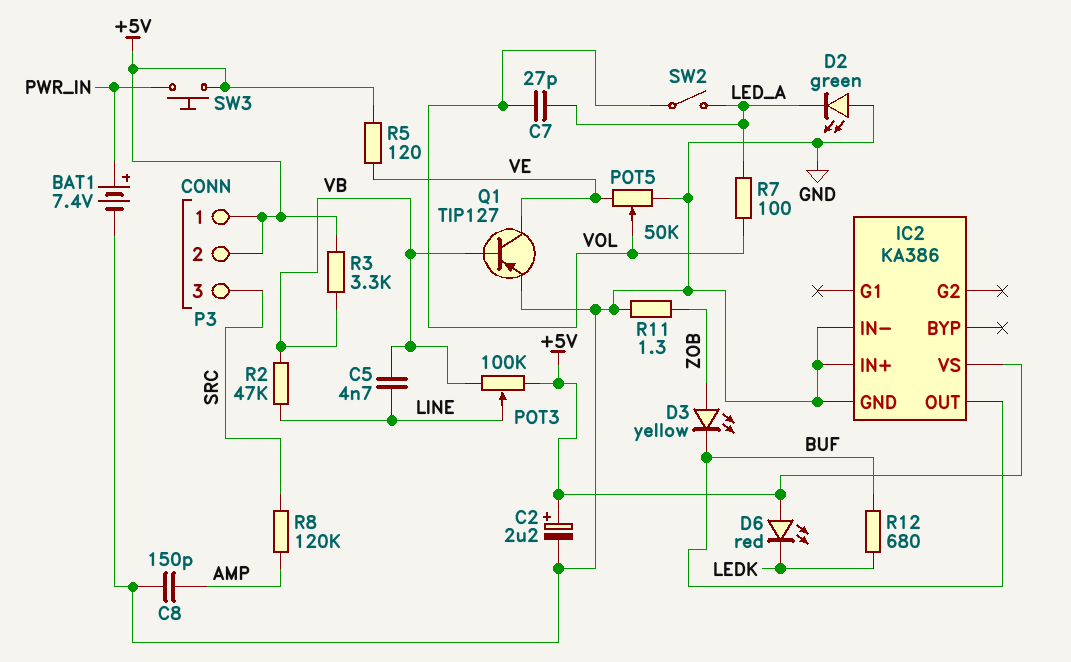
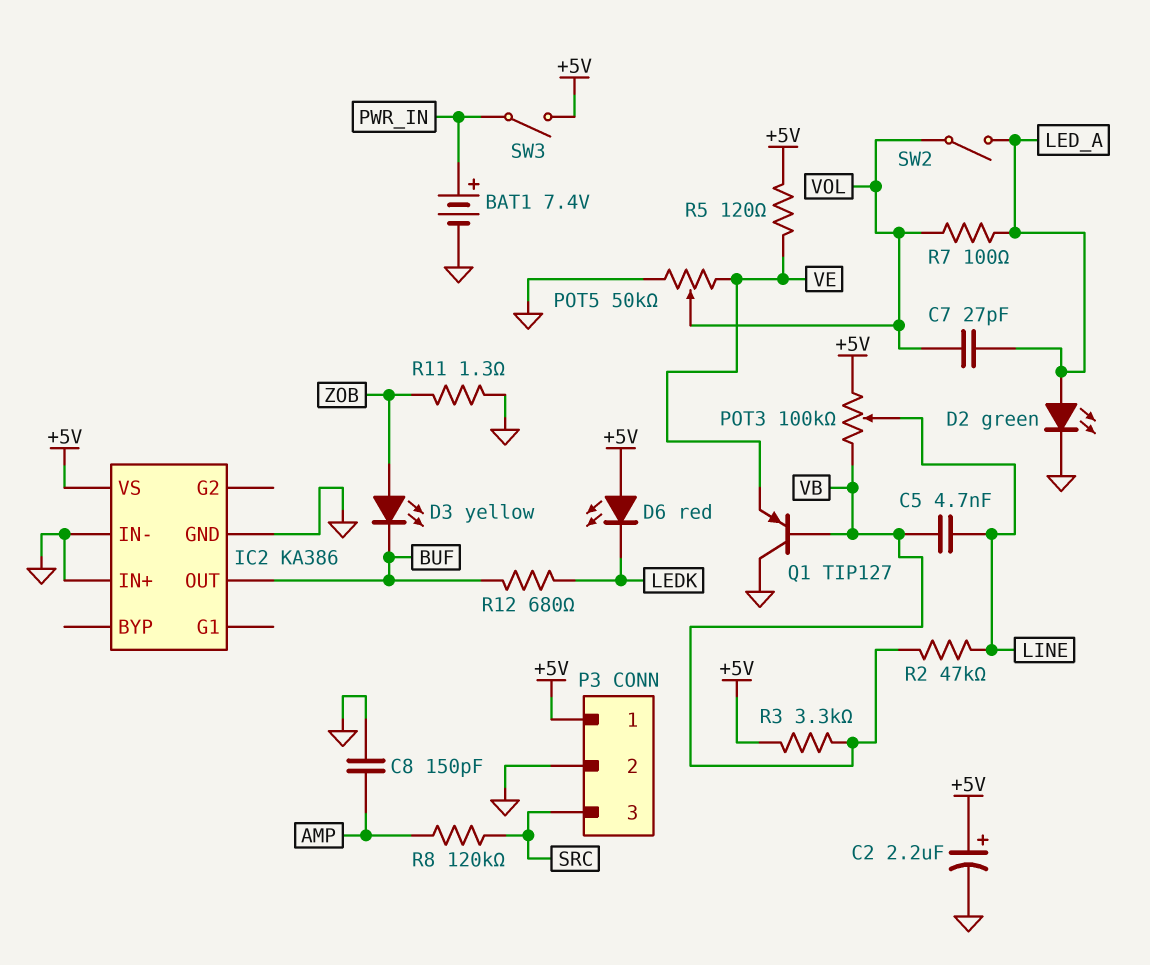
D2: LED green (A GND, K LED_A) -> LED green (A LED_A, K GND)
P3 pin 2: +5V -> GND
Q1: PNP TIP127 (B VB, C VE, E GND) -> PNP TIP127 (B VB, C GND, E VE)
SW3: button (+5V, PWR_IN) -> switch (+5V, PWR_IN)

